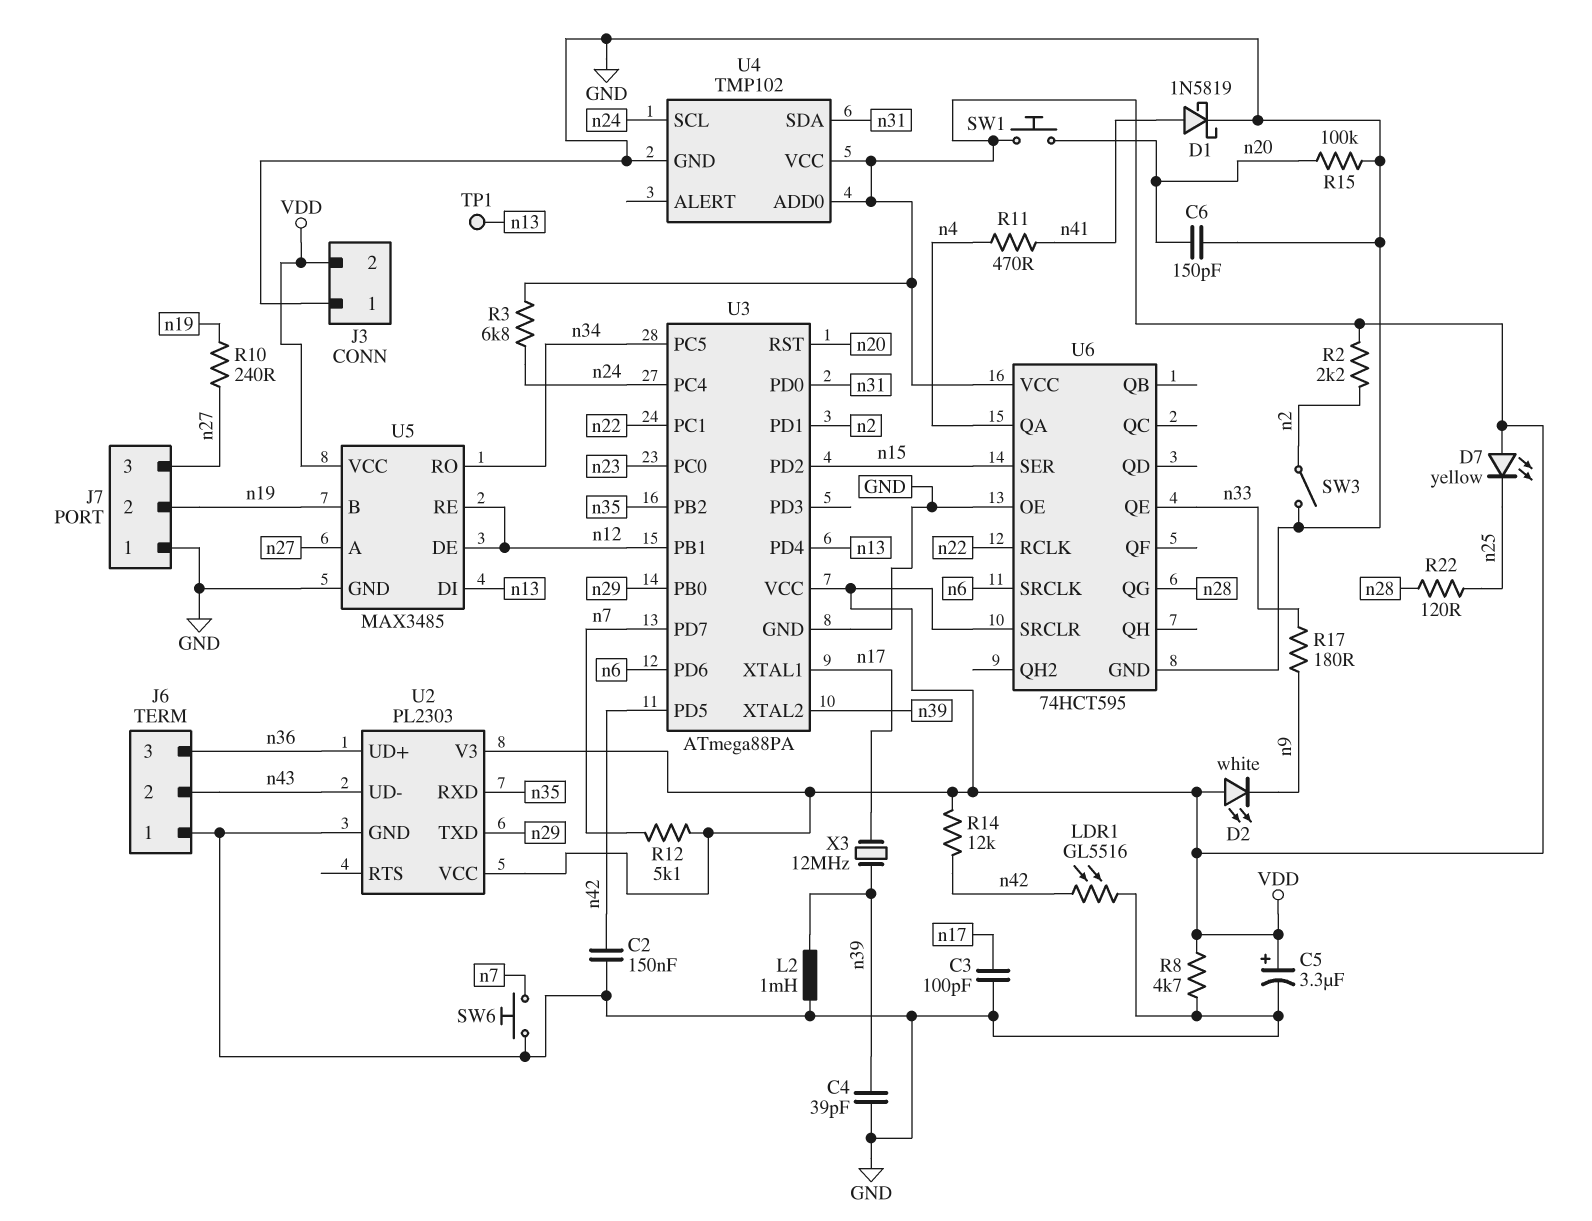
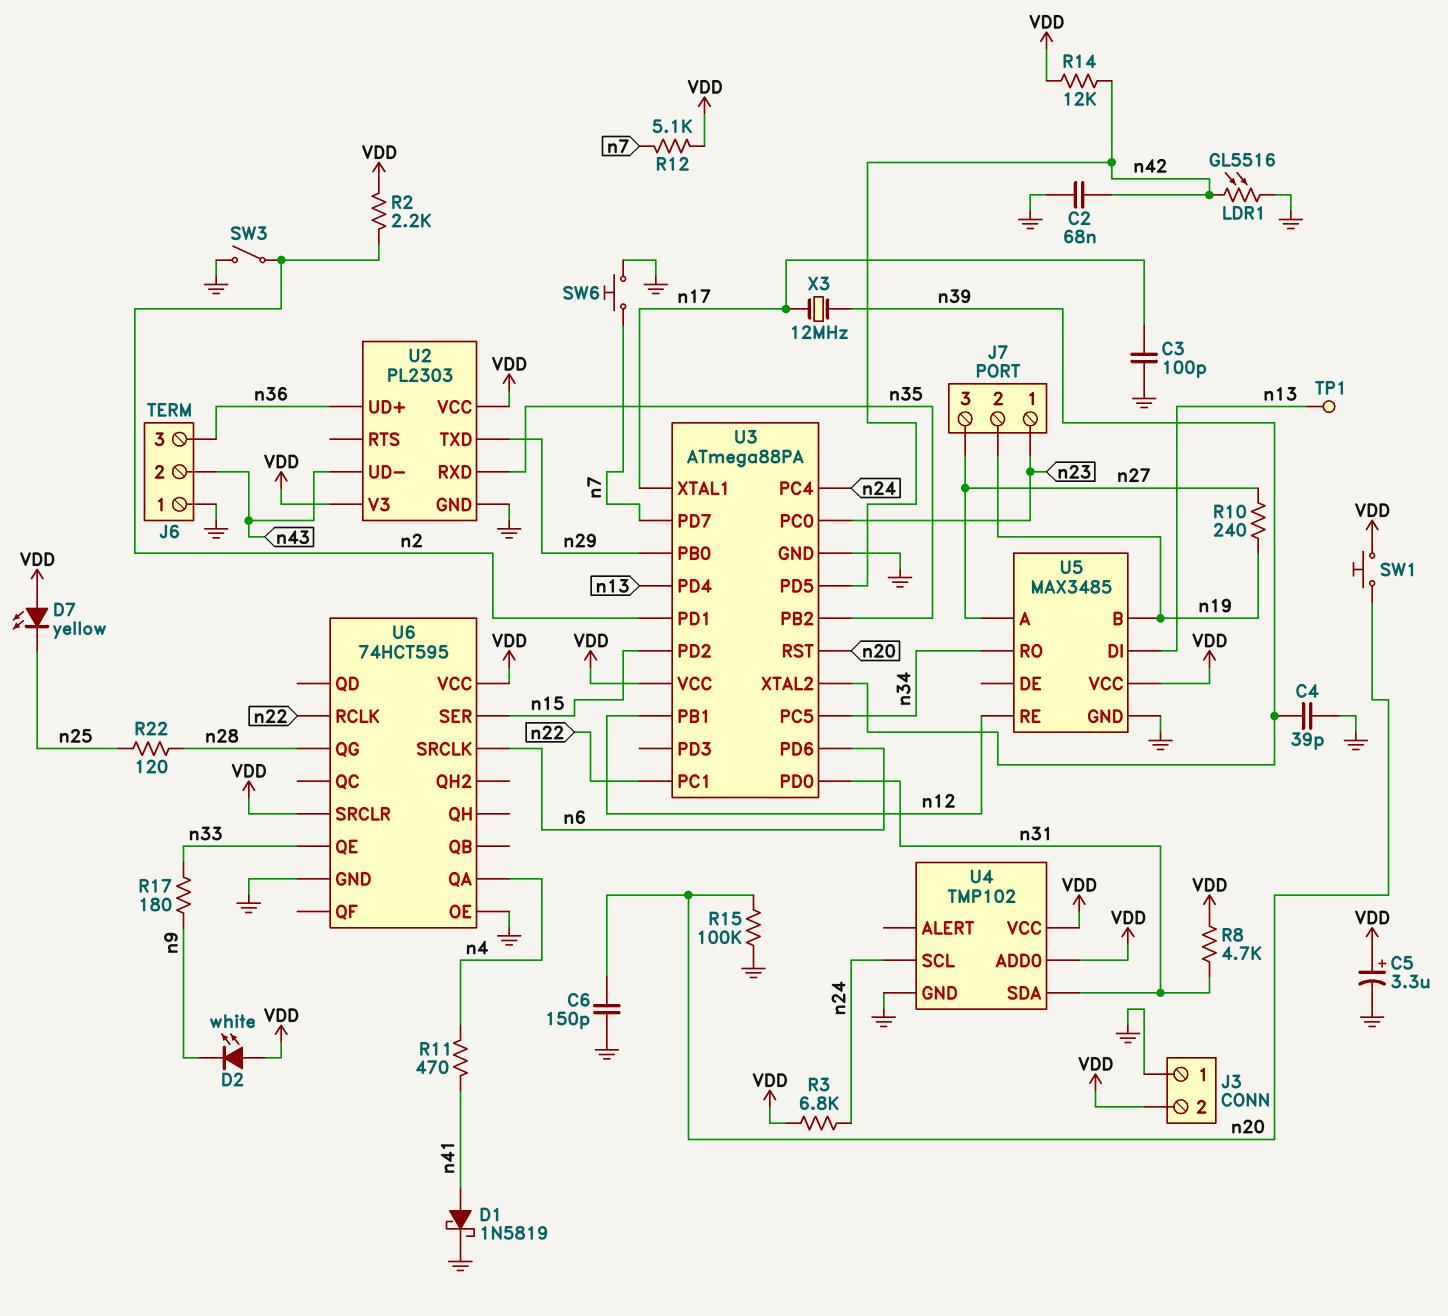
C2: 150nF (GND, n42) -> 68nF (GND, n42)
J7 pin 1: GND -> n23
L2: 1mH (GND, n39) -> none
R8: 4.7k (GND, VDD) -> 4.7k (VDD, n31)
U5 pin DE: n12 -> none

